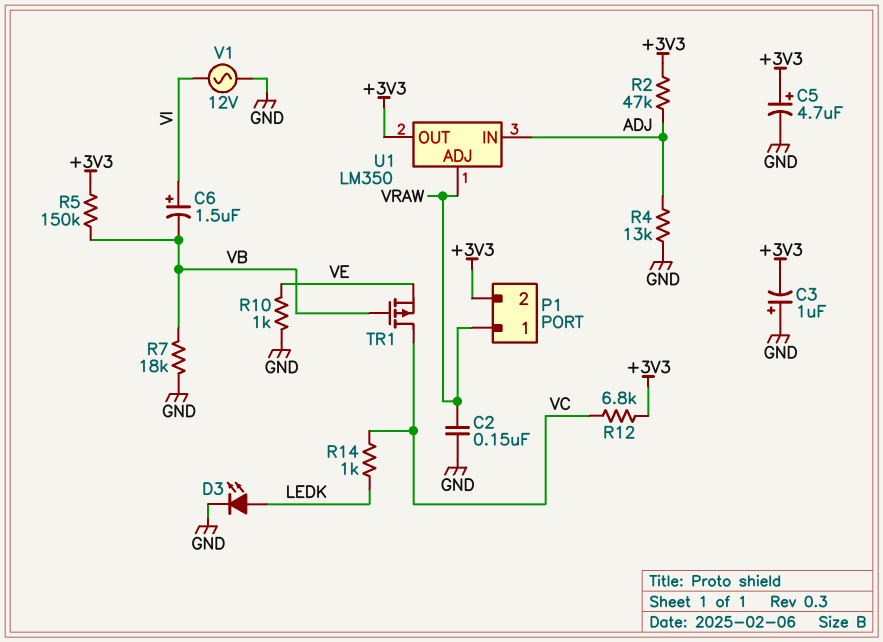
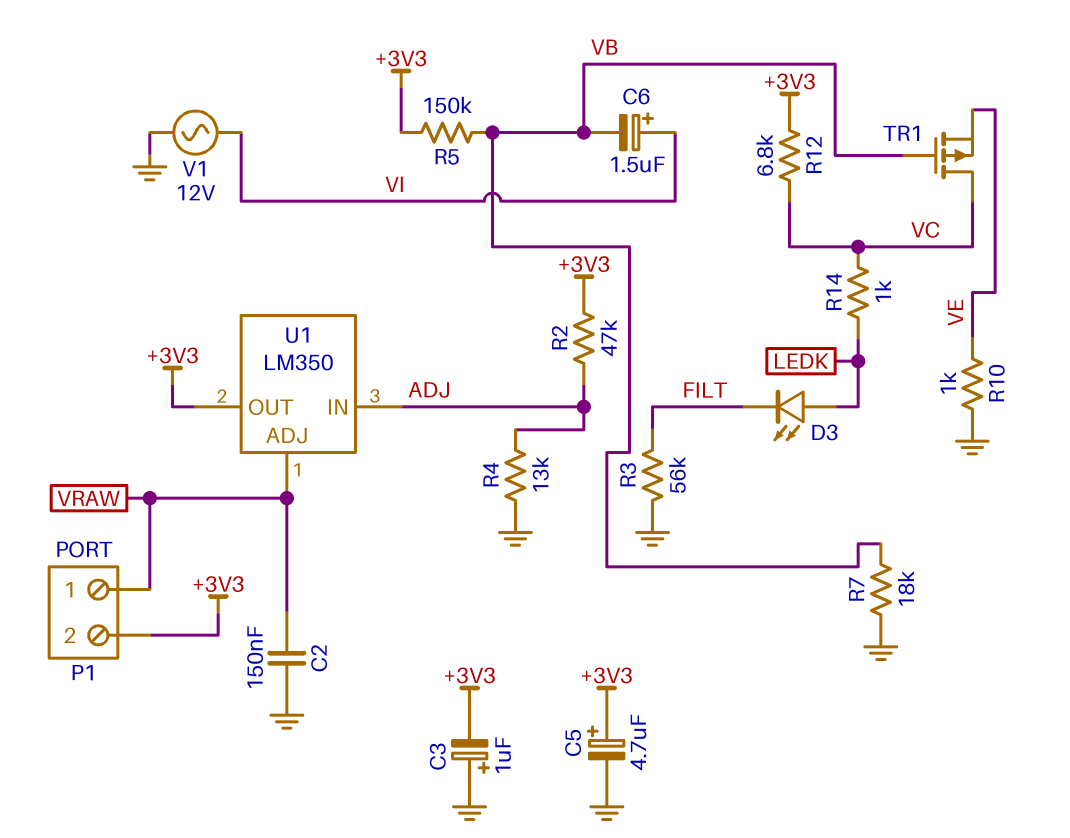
D3: LED (A LEDK, K GND) -> LED (A LEDK, K FILT)
R3: none -> 56k (FILT, GND)

